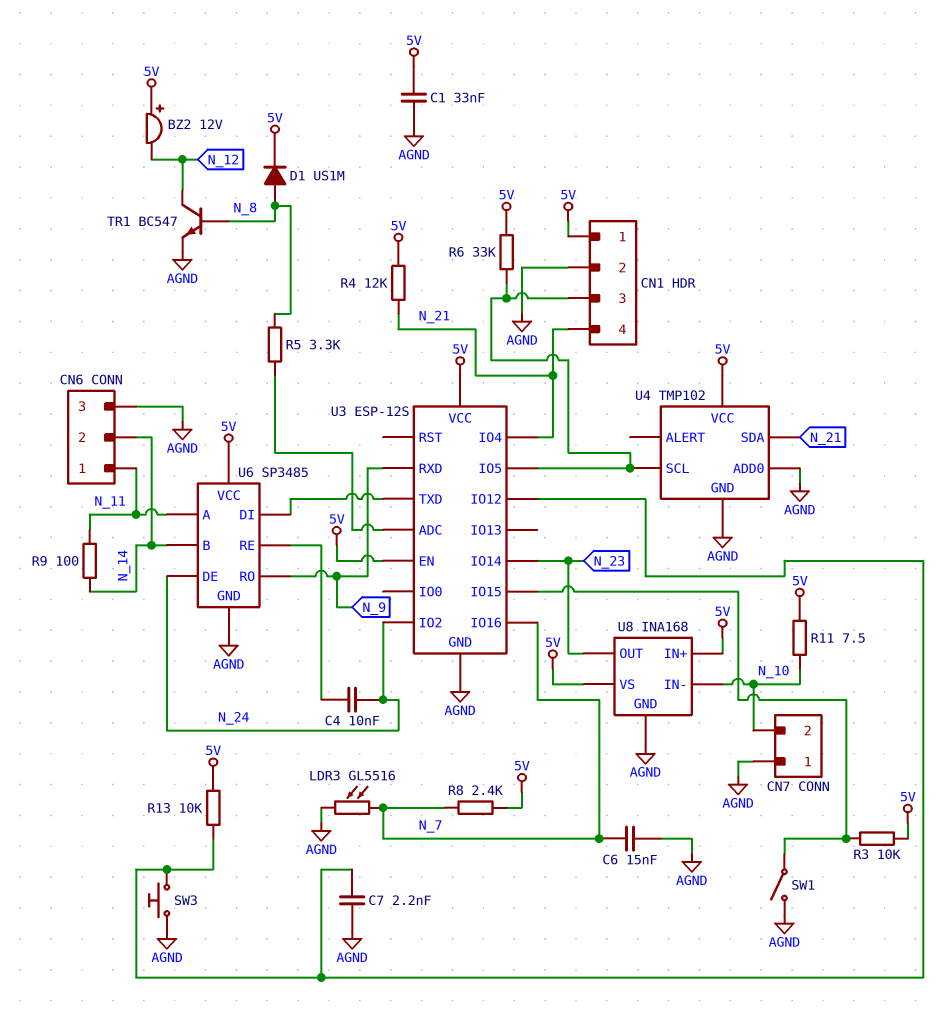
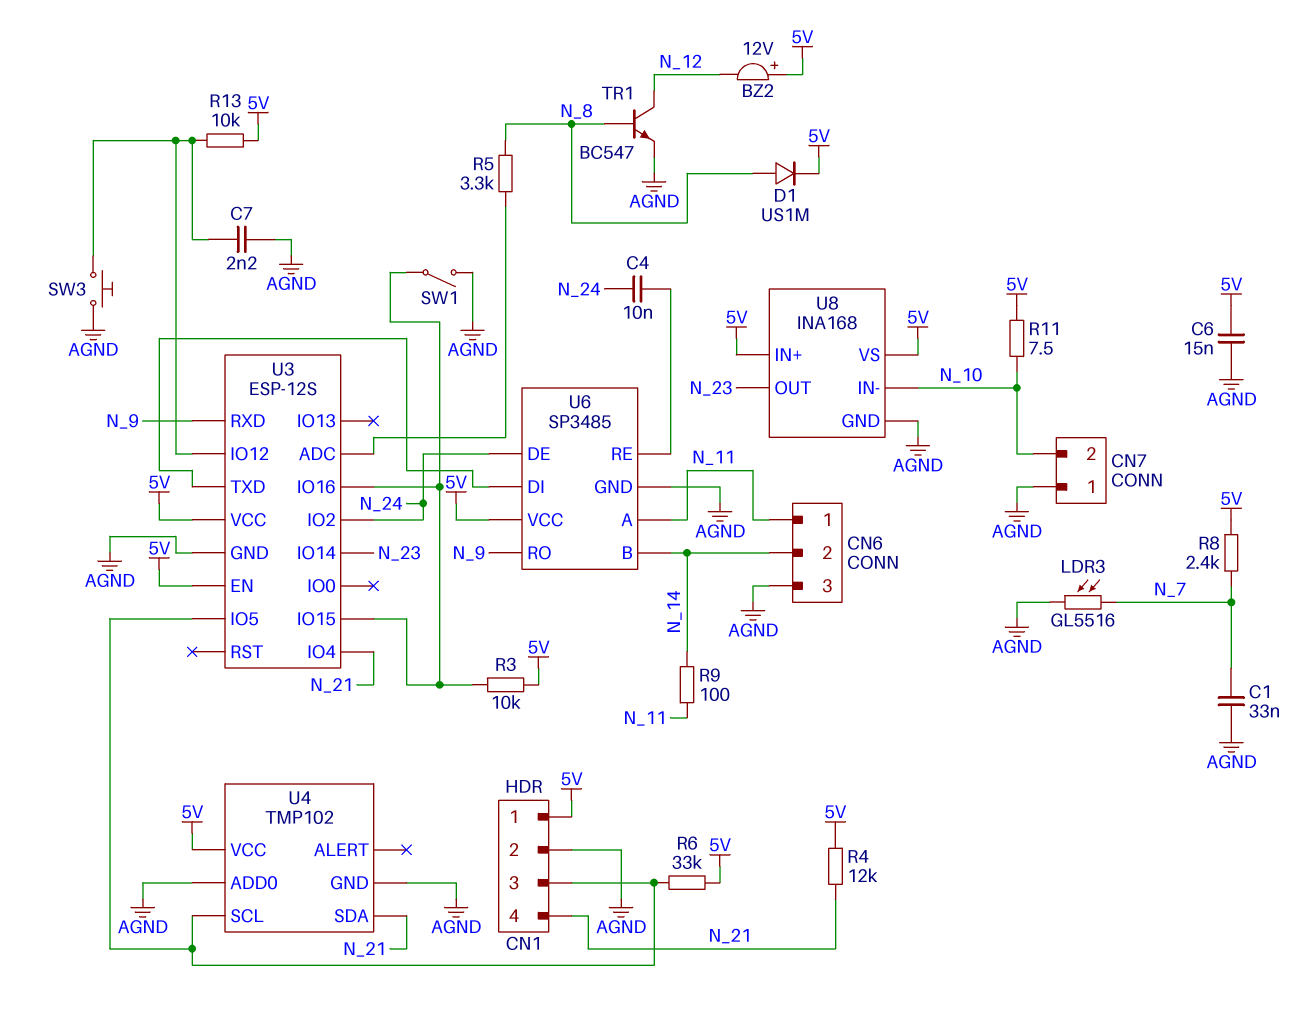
C1: 33nF (5V, AGND) -> 33nF (AGND, N_7)
C6: 15nF (AGND, N_7) -> 15nF (5V, AGND)
U3 pin IO16: N_7 -> U3/IO15

